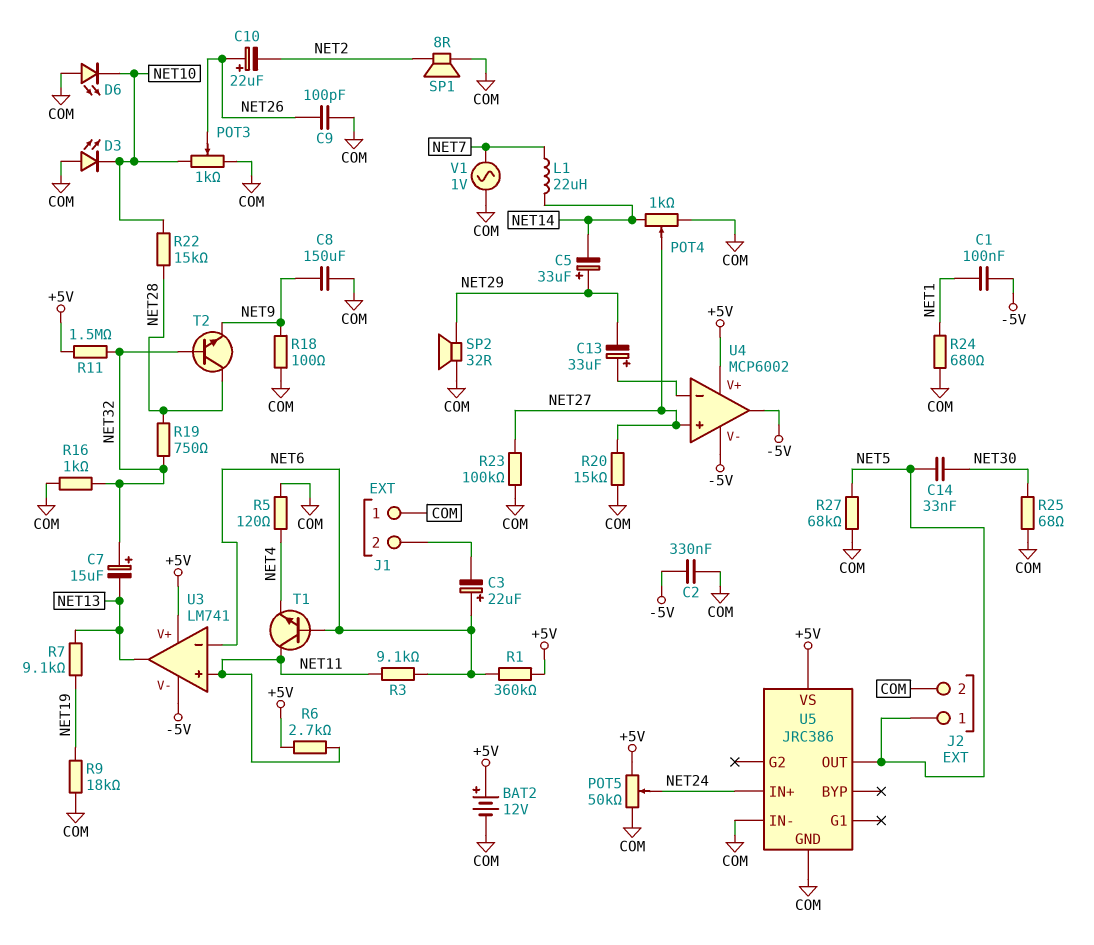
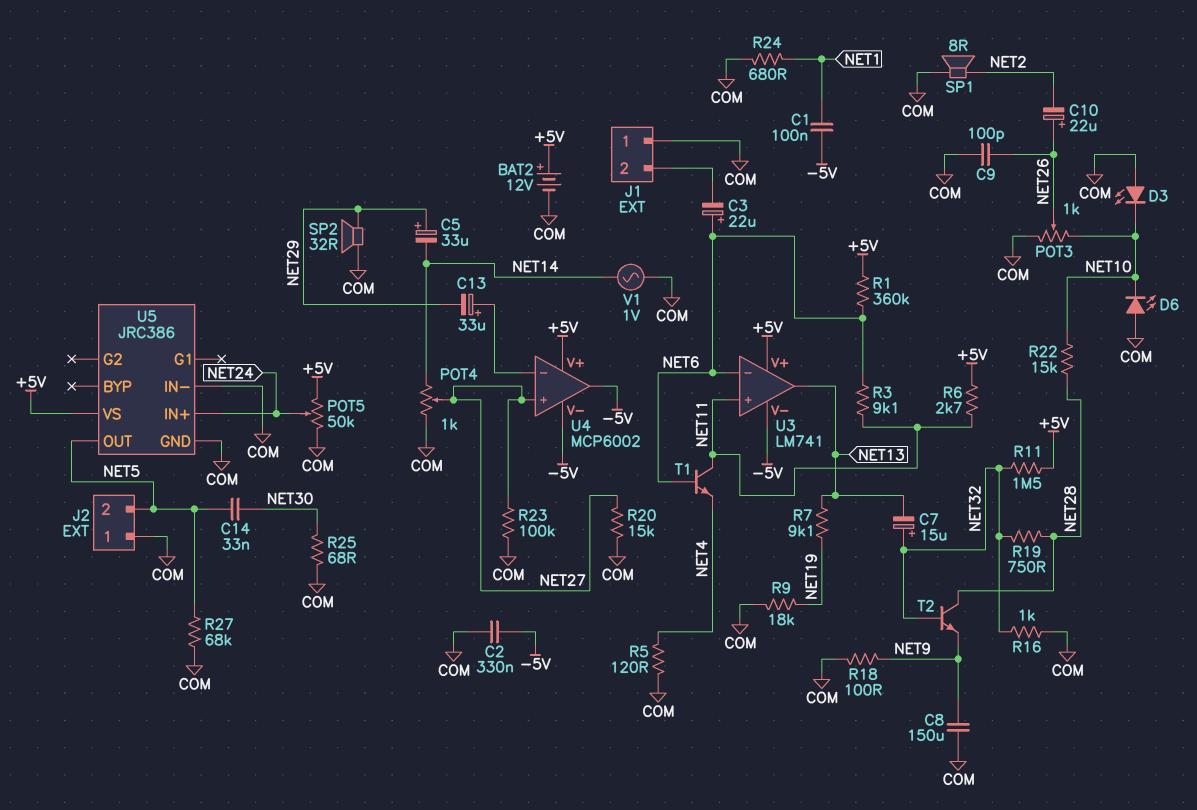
J2 pin 1: NET5 -> COM
J2 pin 2: COM -> NET5
L1: 22uH (NET7, NET14) -> none
V1: AC 1V (COM, NET7) -> AC 1V (COM, NET14)

